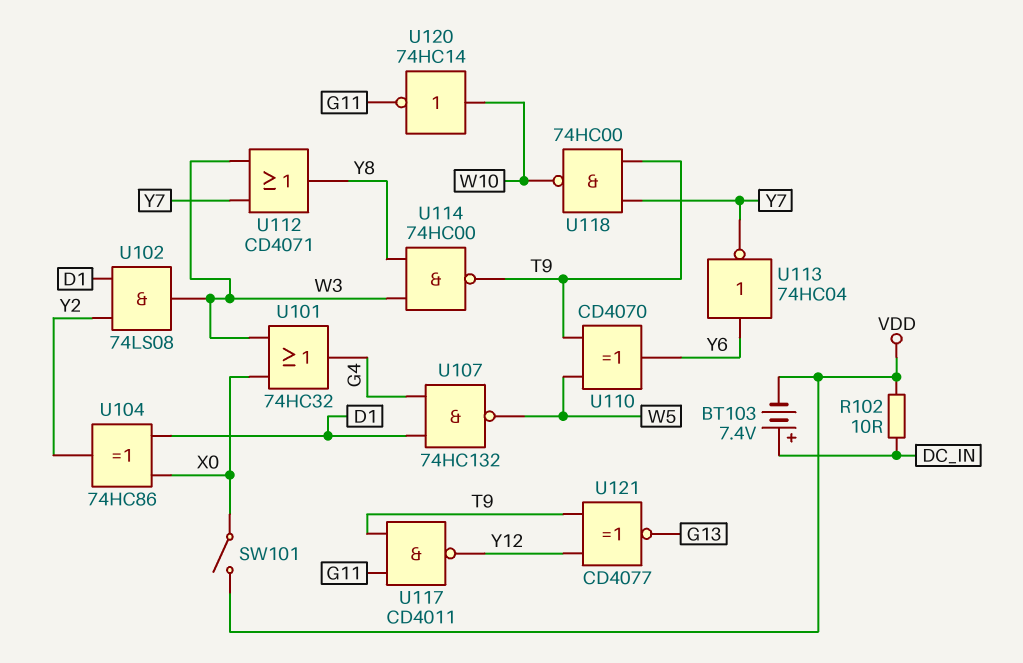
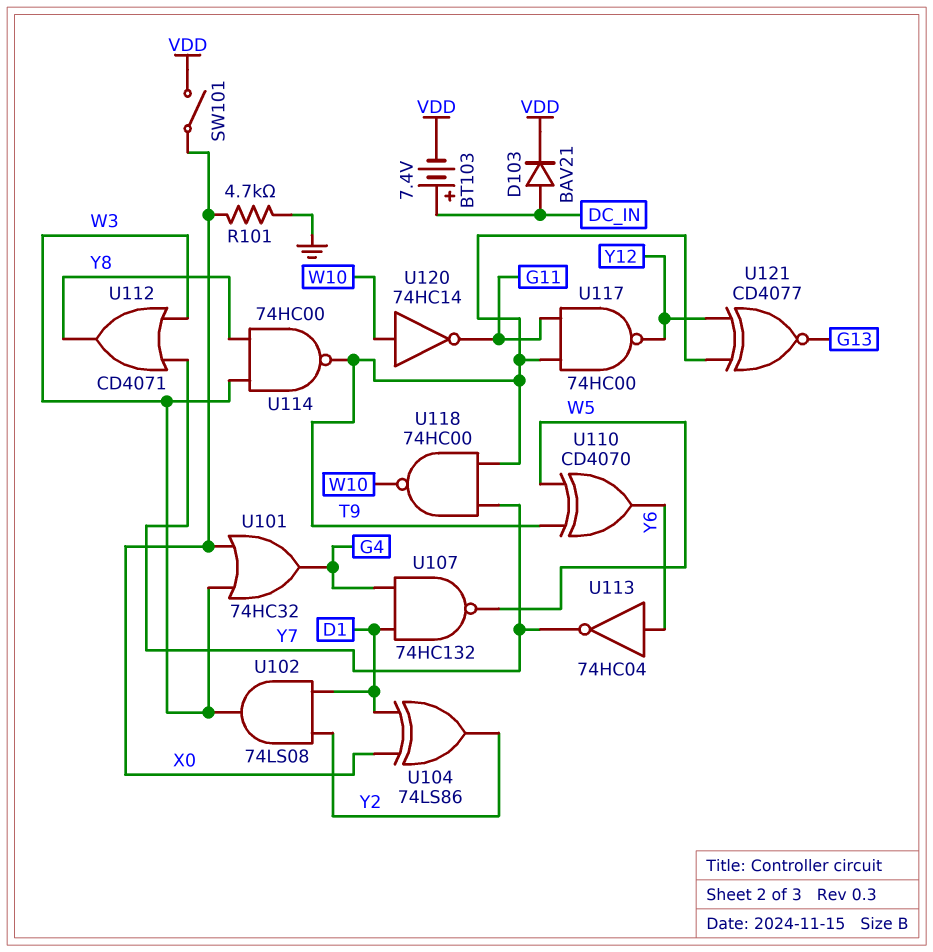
D103: none -> diode BAV21 (A DC_IN, K VDD)
R101: none -> 4.7k (GND, X0)
R102: 10 (DC_IN, VDD) -> none
U104: XOR 74HC86 (in D1, in X0, out Y2) -> XOR 74LS86 (in D1, in X0, out Y2)
U117: NAND CD4011 (in G11, in T9, out Y12) -> NAND 74HC00 (in G11, in T9, out Y12)

